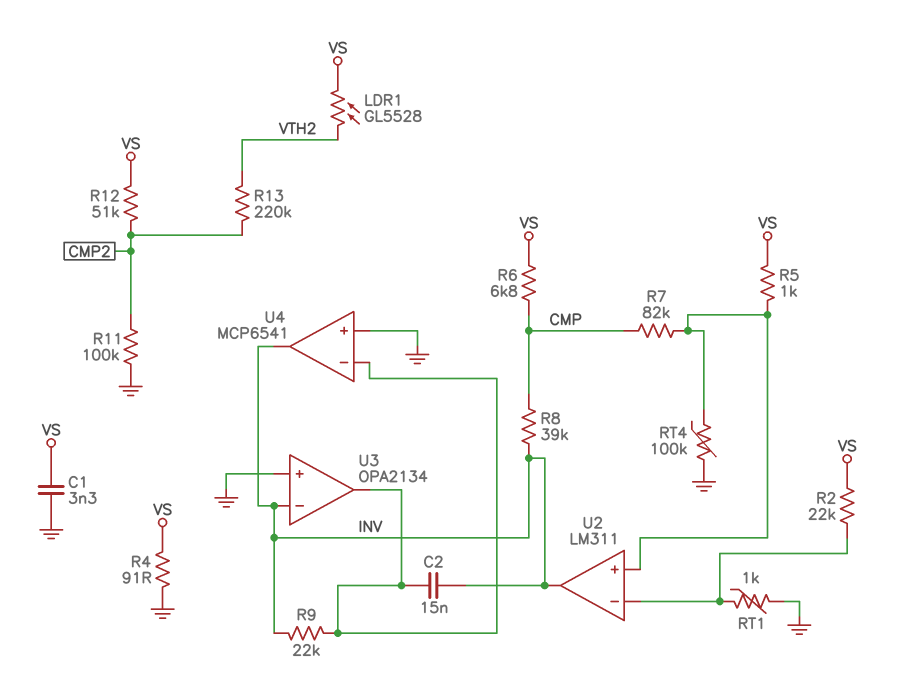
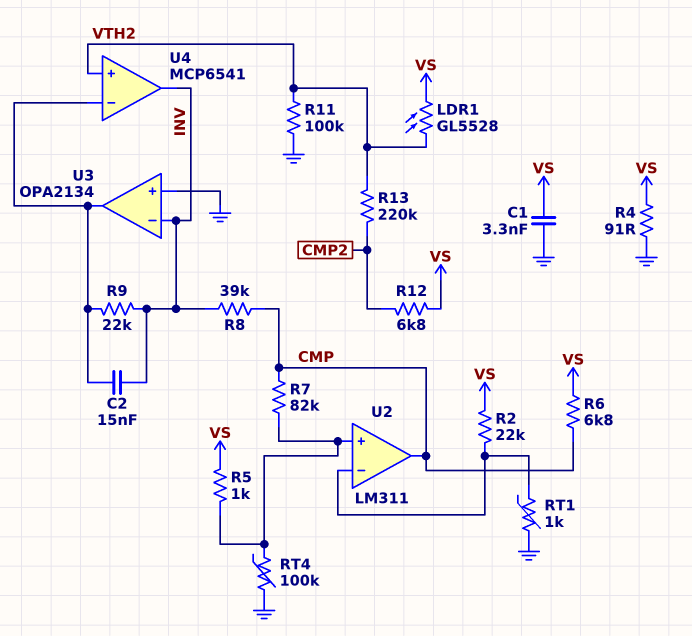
R11: 100k (CMP2, GND) -> 100k (GND, VTH2)
R12: 51k (CMP2, VS) -> 6.8k (CMP2, VS)
U2 pin out: INV -> CMP
U4 pin in+: GND -> VTH2

